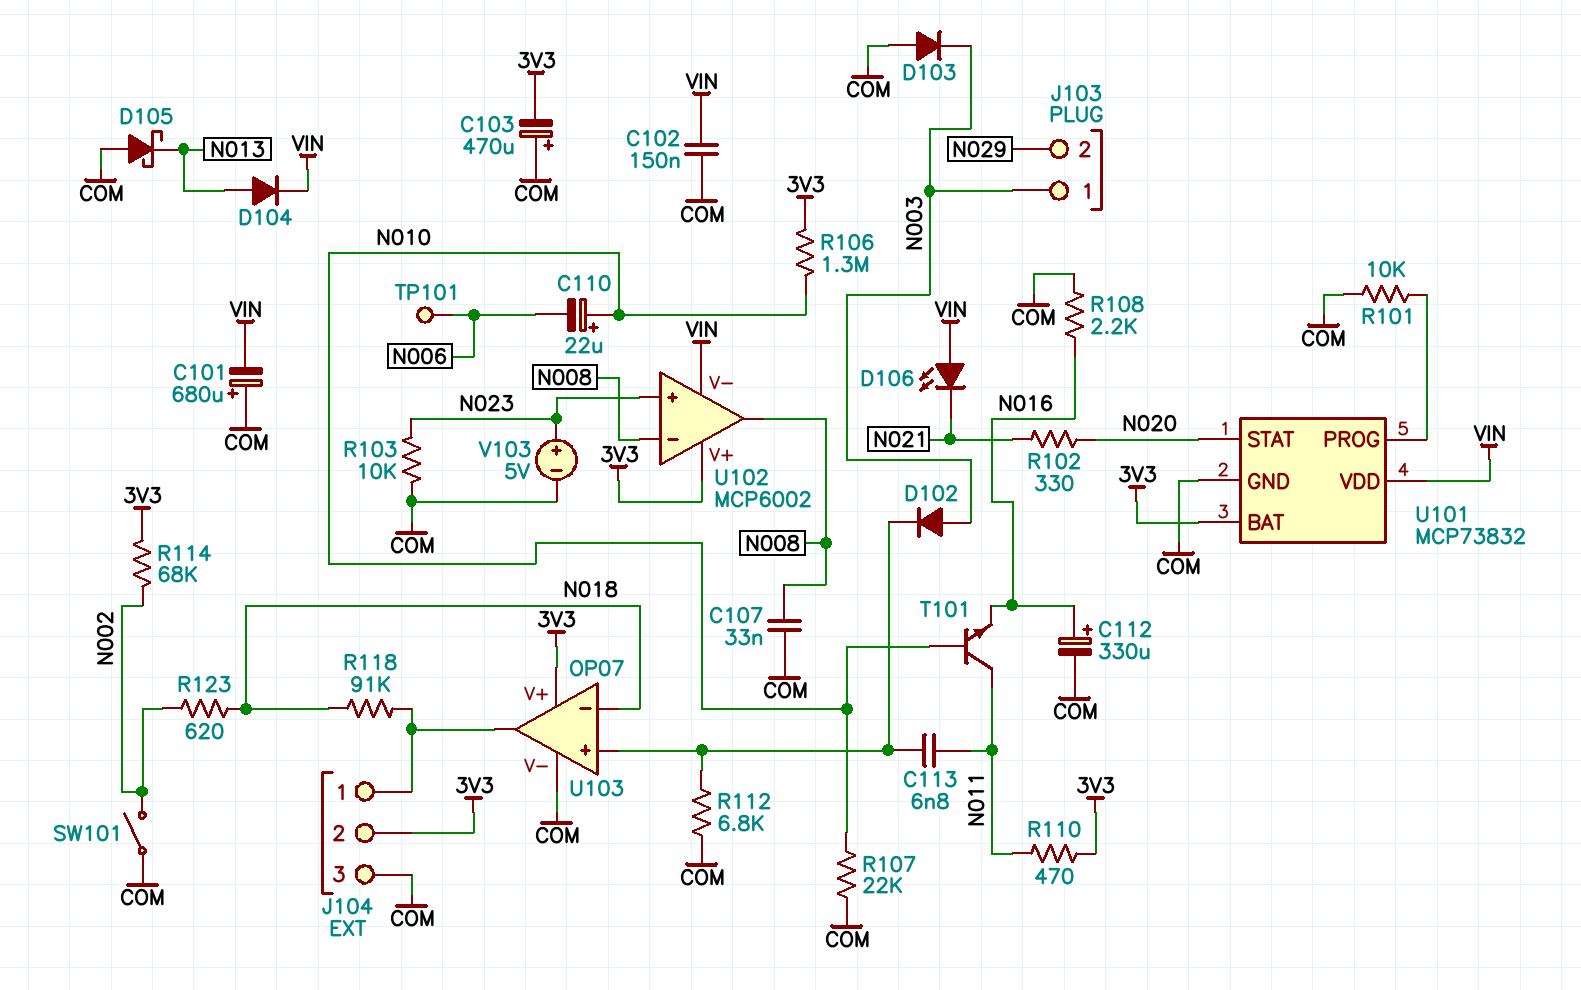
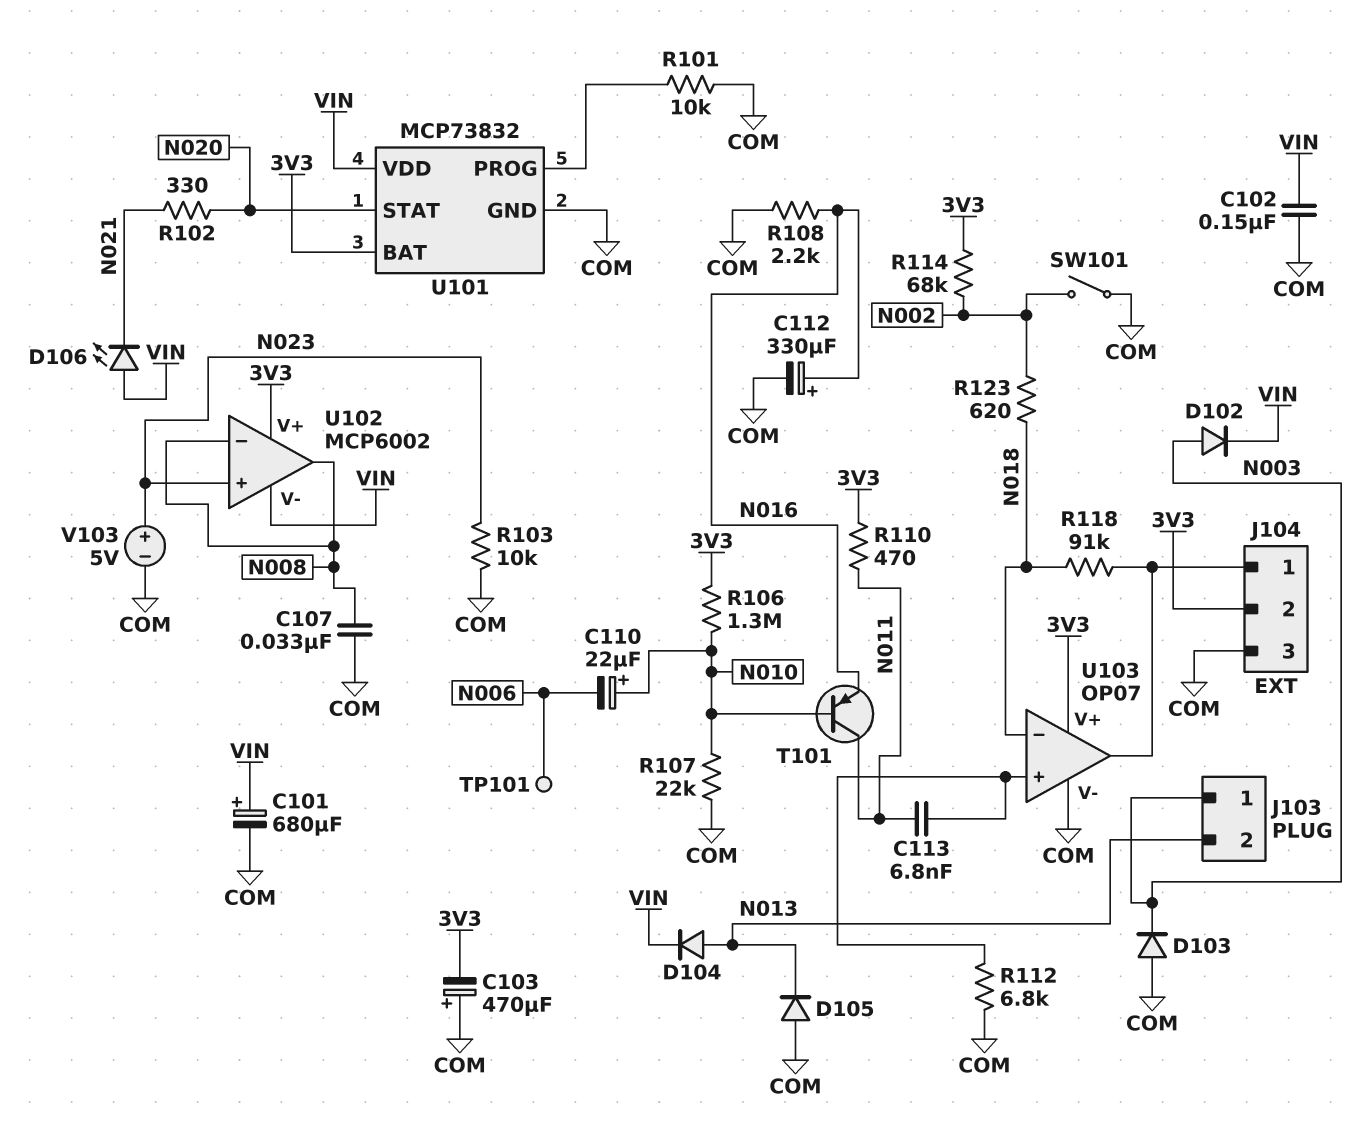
C101: 680uF (plus COM, minus VIN) -> 680uF (plus VIN, minus COM)
D102: diode (A N003, K U103/in+) -> diode (A N003, K VIN)
D105: schottky (A COM, K N013) -> diode (A COM, K N013)
J103 pin 2: N029 -> N013
T101: NPN (B N010, C N011, E N016) -> PNP (B N010, C N011, E N016)

